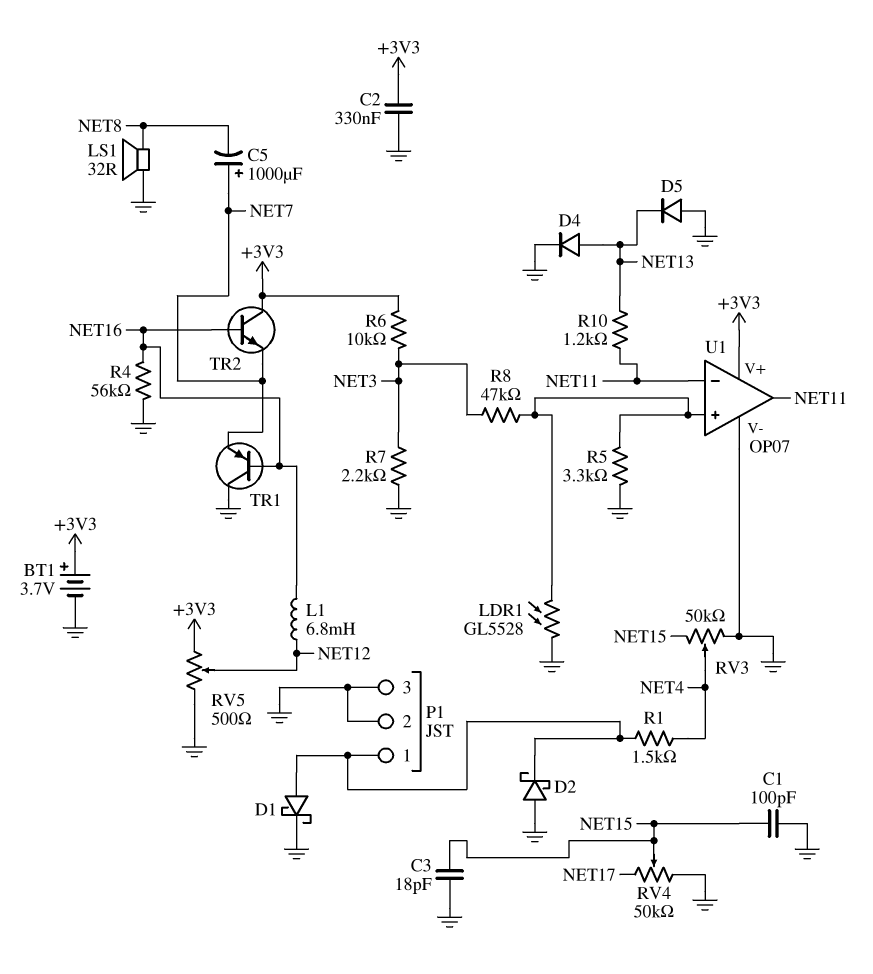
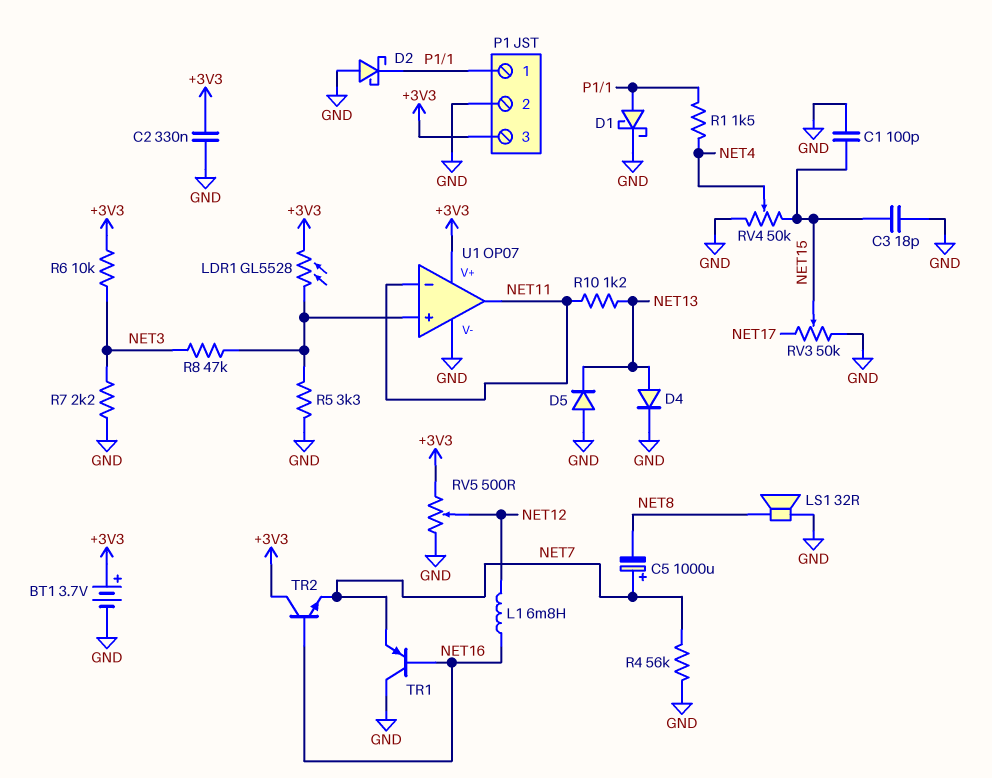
LDR1: GL5528 (GND, U1/in+) -> GL5528 (+3V3, U1/in+)
P1 pin 3: GND -> +3V3
R4: 56k (GND, NET16) -> 56k (GND, NET7)
RV3: 50k (GND, NET15, wiper NET4) -> 50k (GND, NET17, wiper NET15)
RV4: 50k (GND, NET17, wiper NET15) -> 50k (GND, NET15, wiper NET4)

